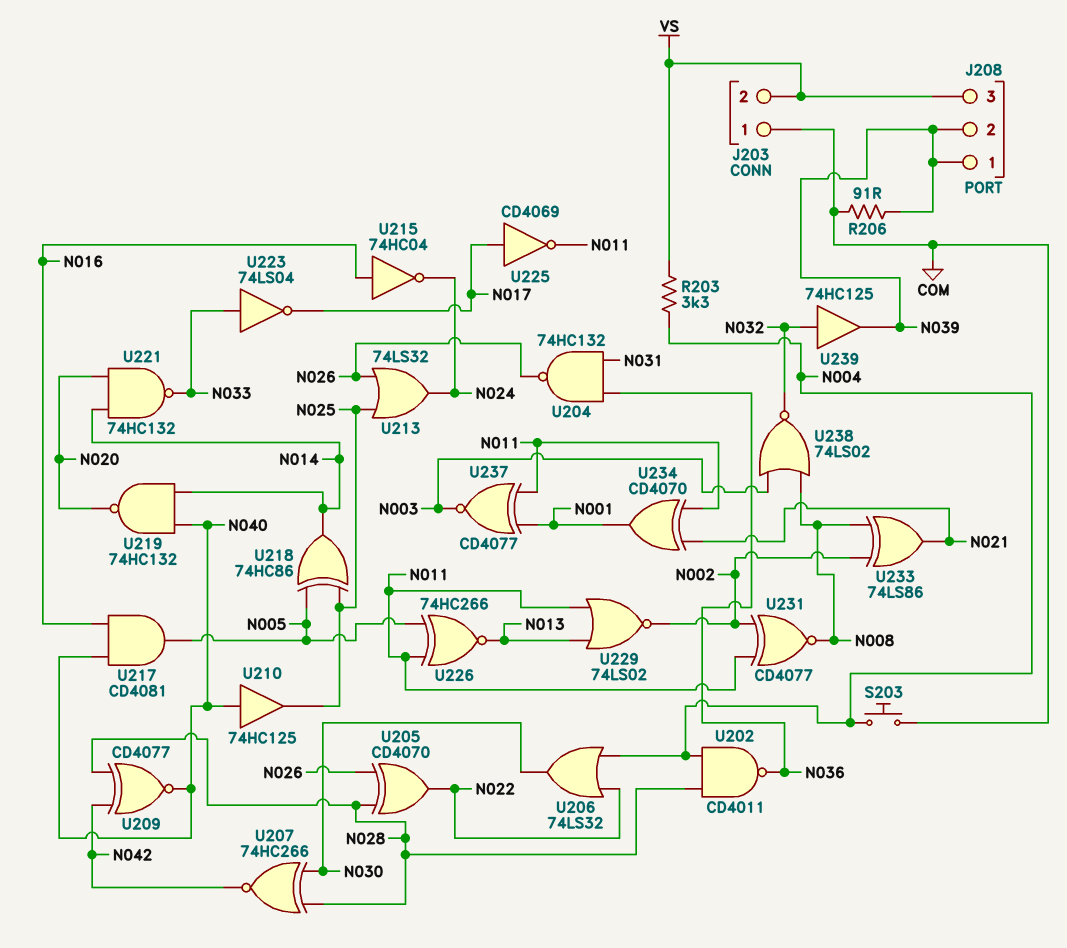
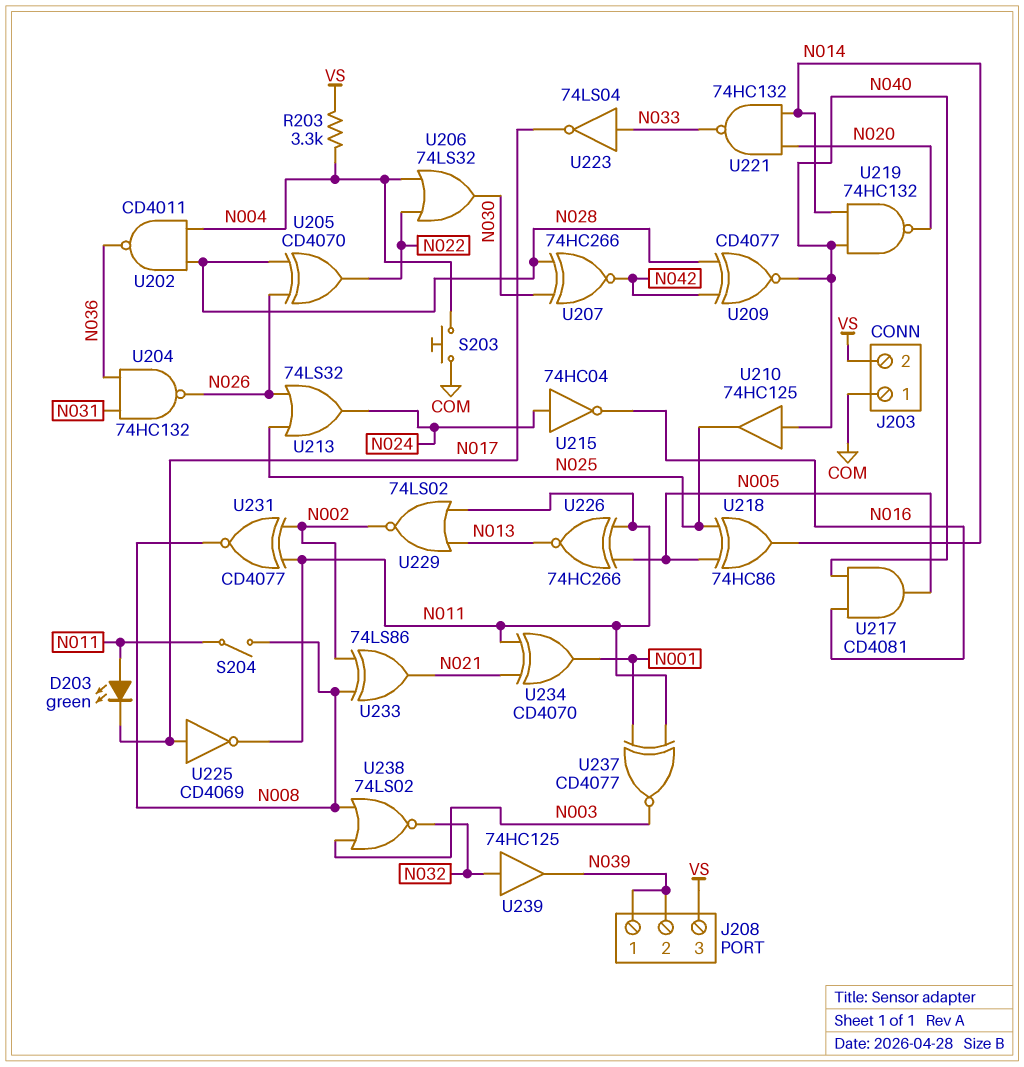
D203: none -> LED green (A N011, K N017)
R206: 91 (COM, N039) -> none
S204: none -> switch (N008, N011)
U215: NOT 74HC04 (in N016, out N024) -> NOT 74HC04 (in N024, out N016)

